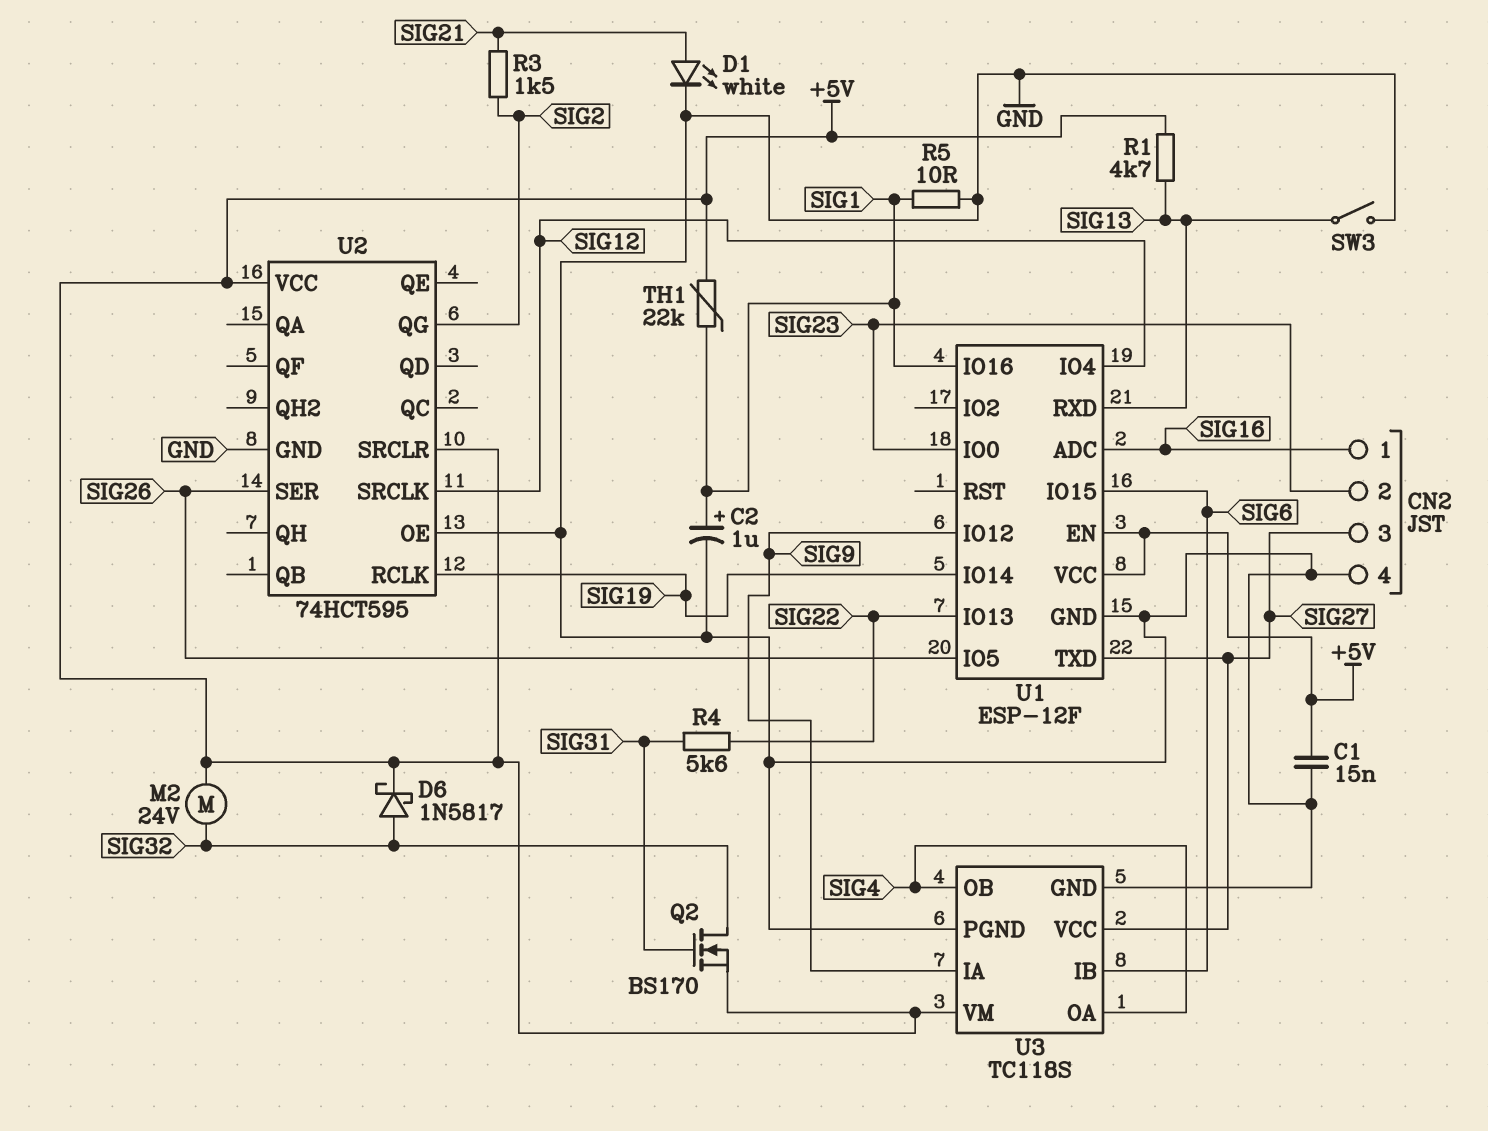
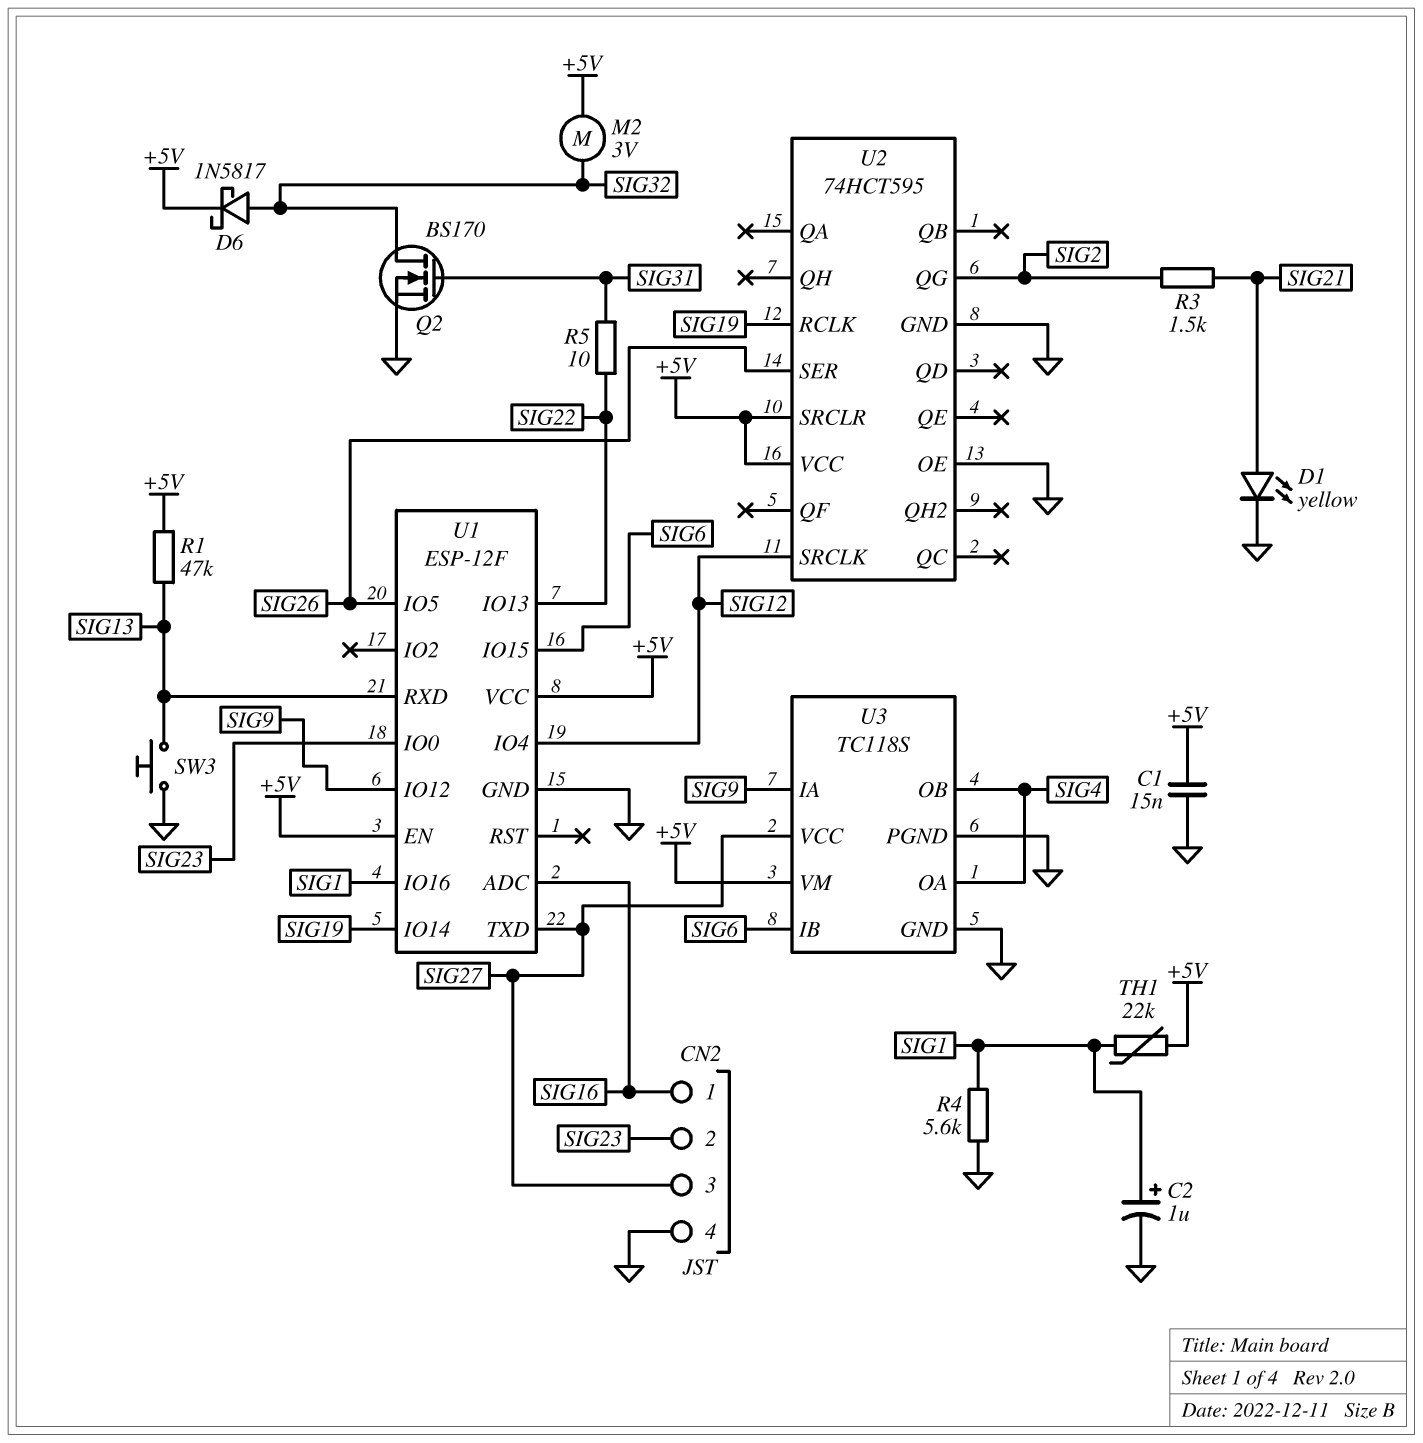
D1: LED white (A SIG21, K GND) -> LED yellow (A SIG21, K GND)
M2: motor 24V (+5V, SIG32) -> motor 3V (+5V, SIG32)
Q2: NMOS BS170 (G SIG31, D SIG32, S +5V) -> NMOS BS170 (G SIG31, D SIG32, S GND)
R1: 4.7k (+5V, SIG13) -> 47k (+5V, SIG13)
R4: 5.6k (SIG22, SIG31) -> 5.6k (GND, SIG1)
R5: 10 (GND, SIG1) -> 10 (SIG22, SIG31)
SW3: switch (GND, SIG13) -> button (GND, SIG13)

